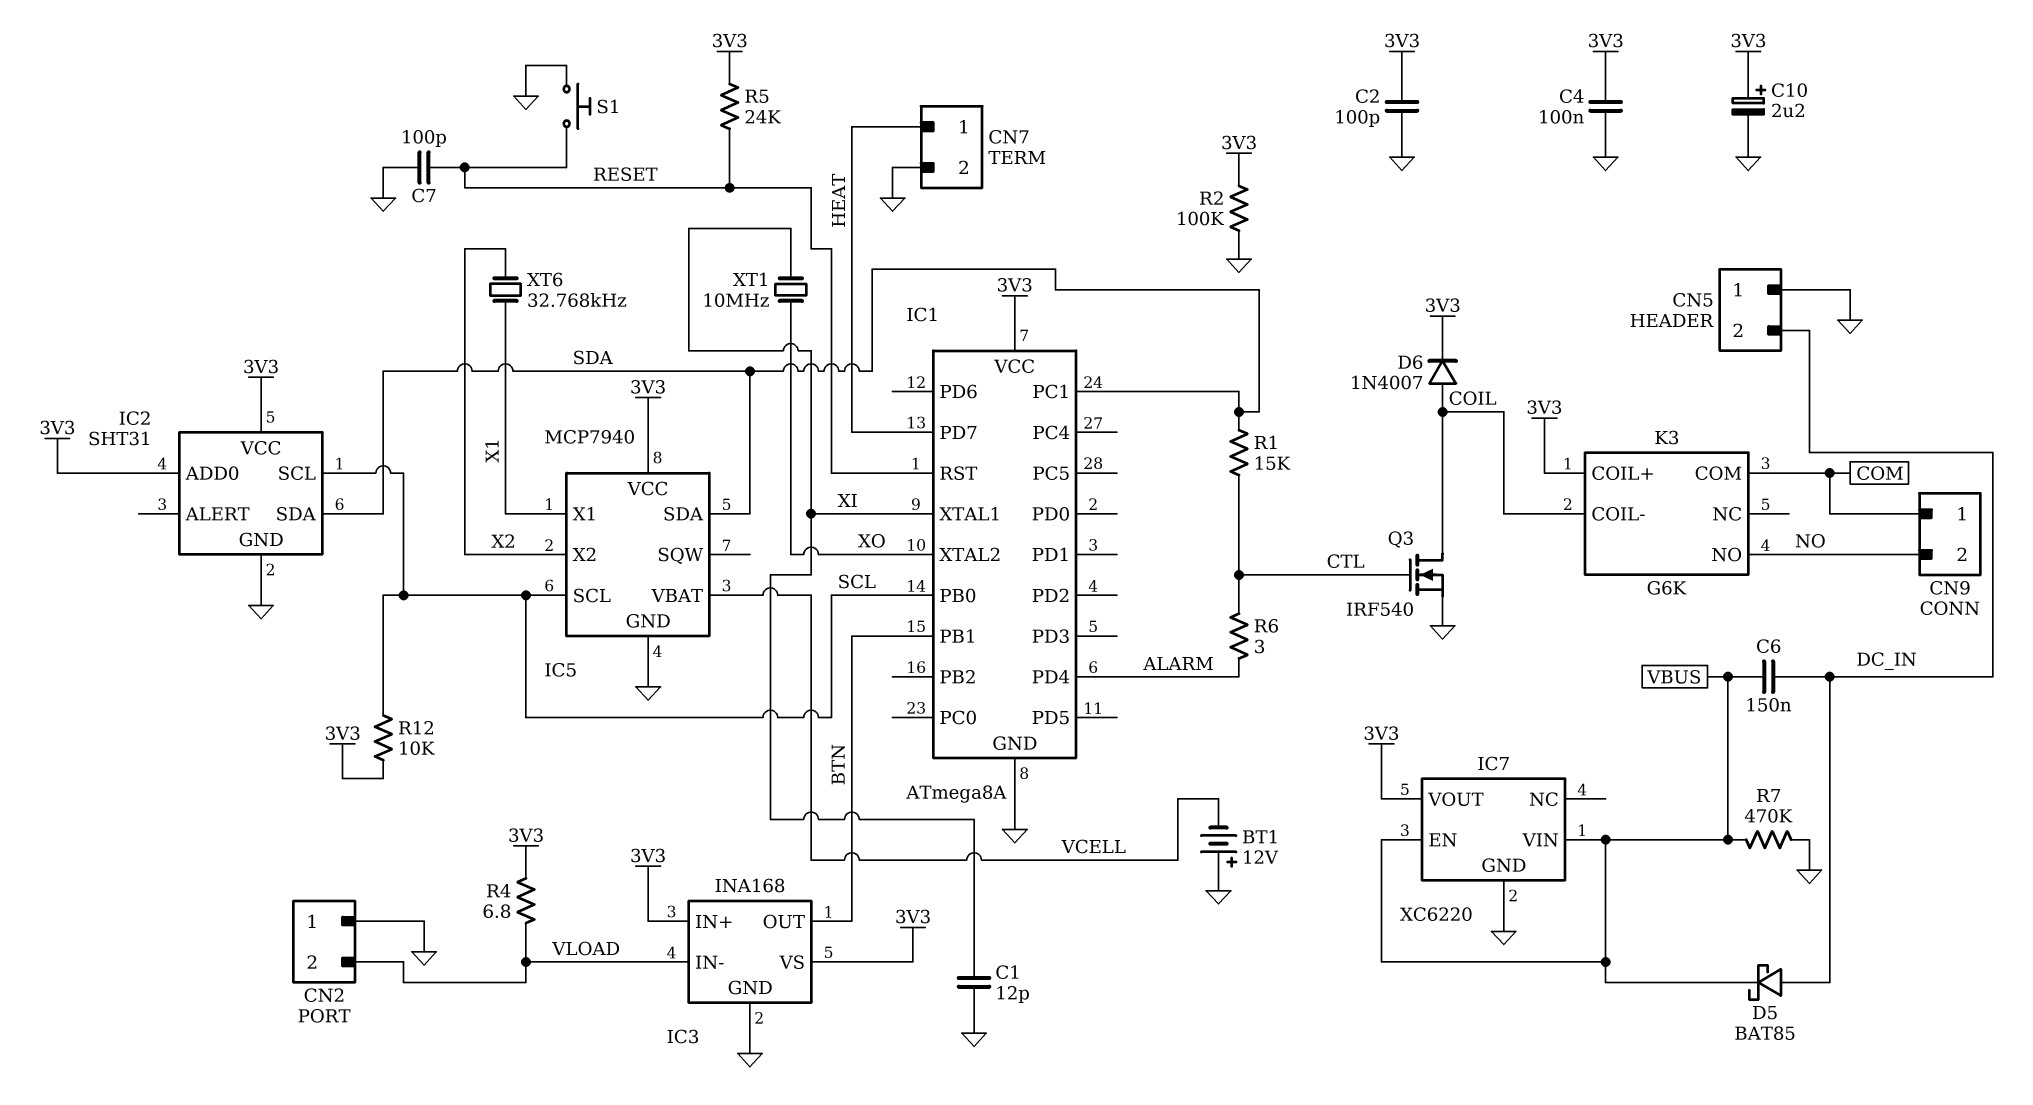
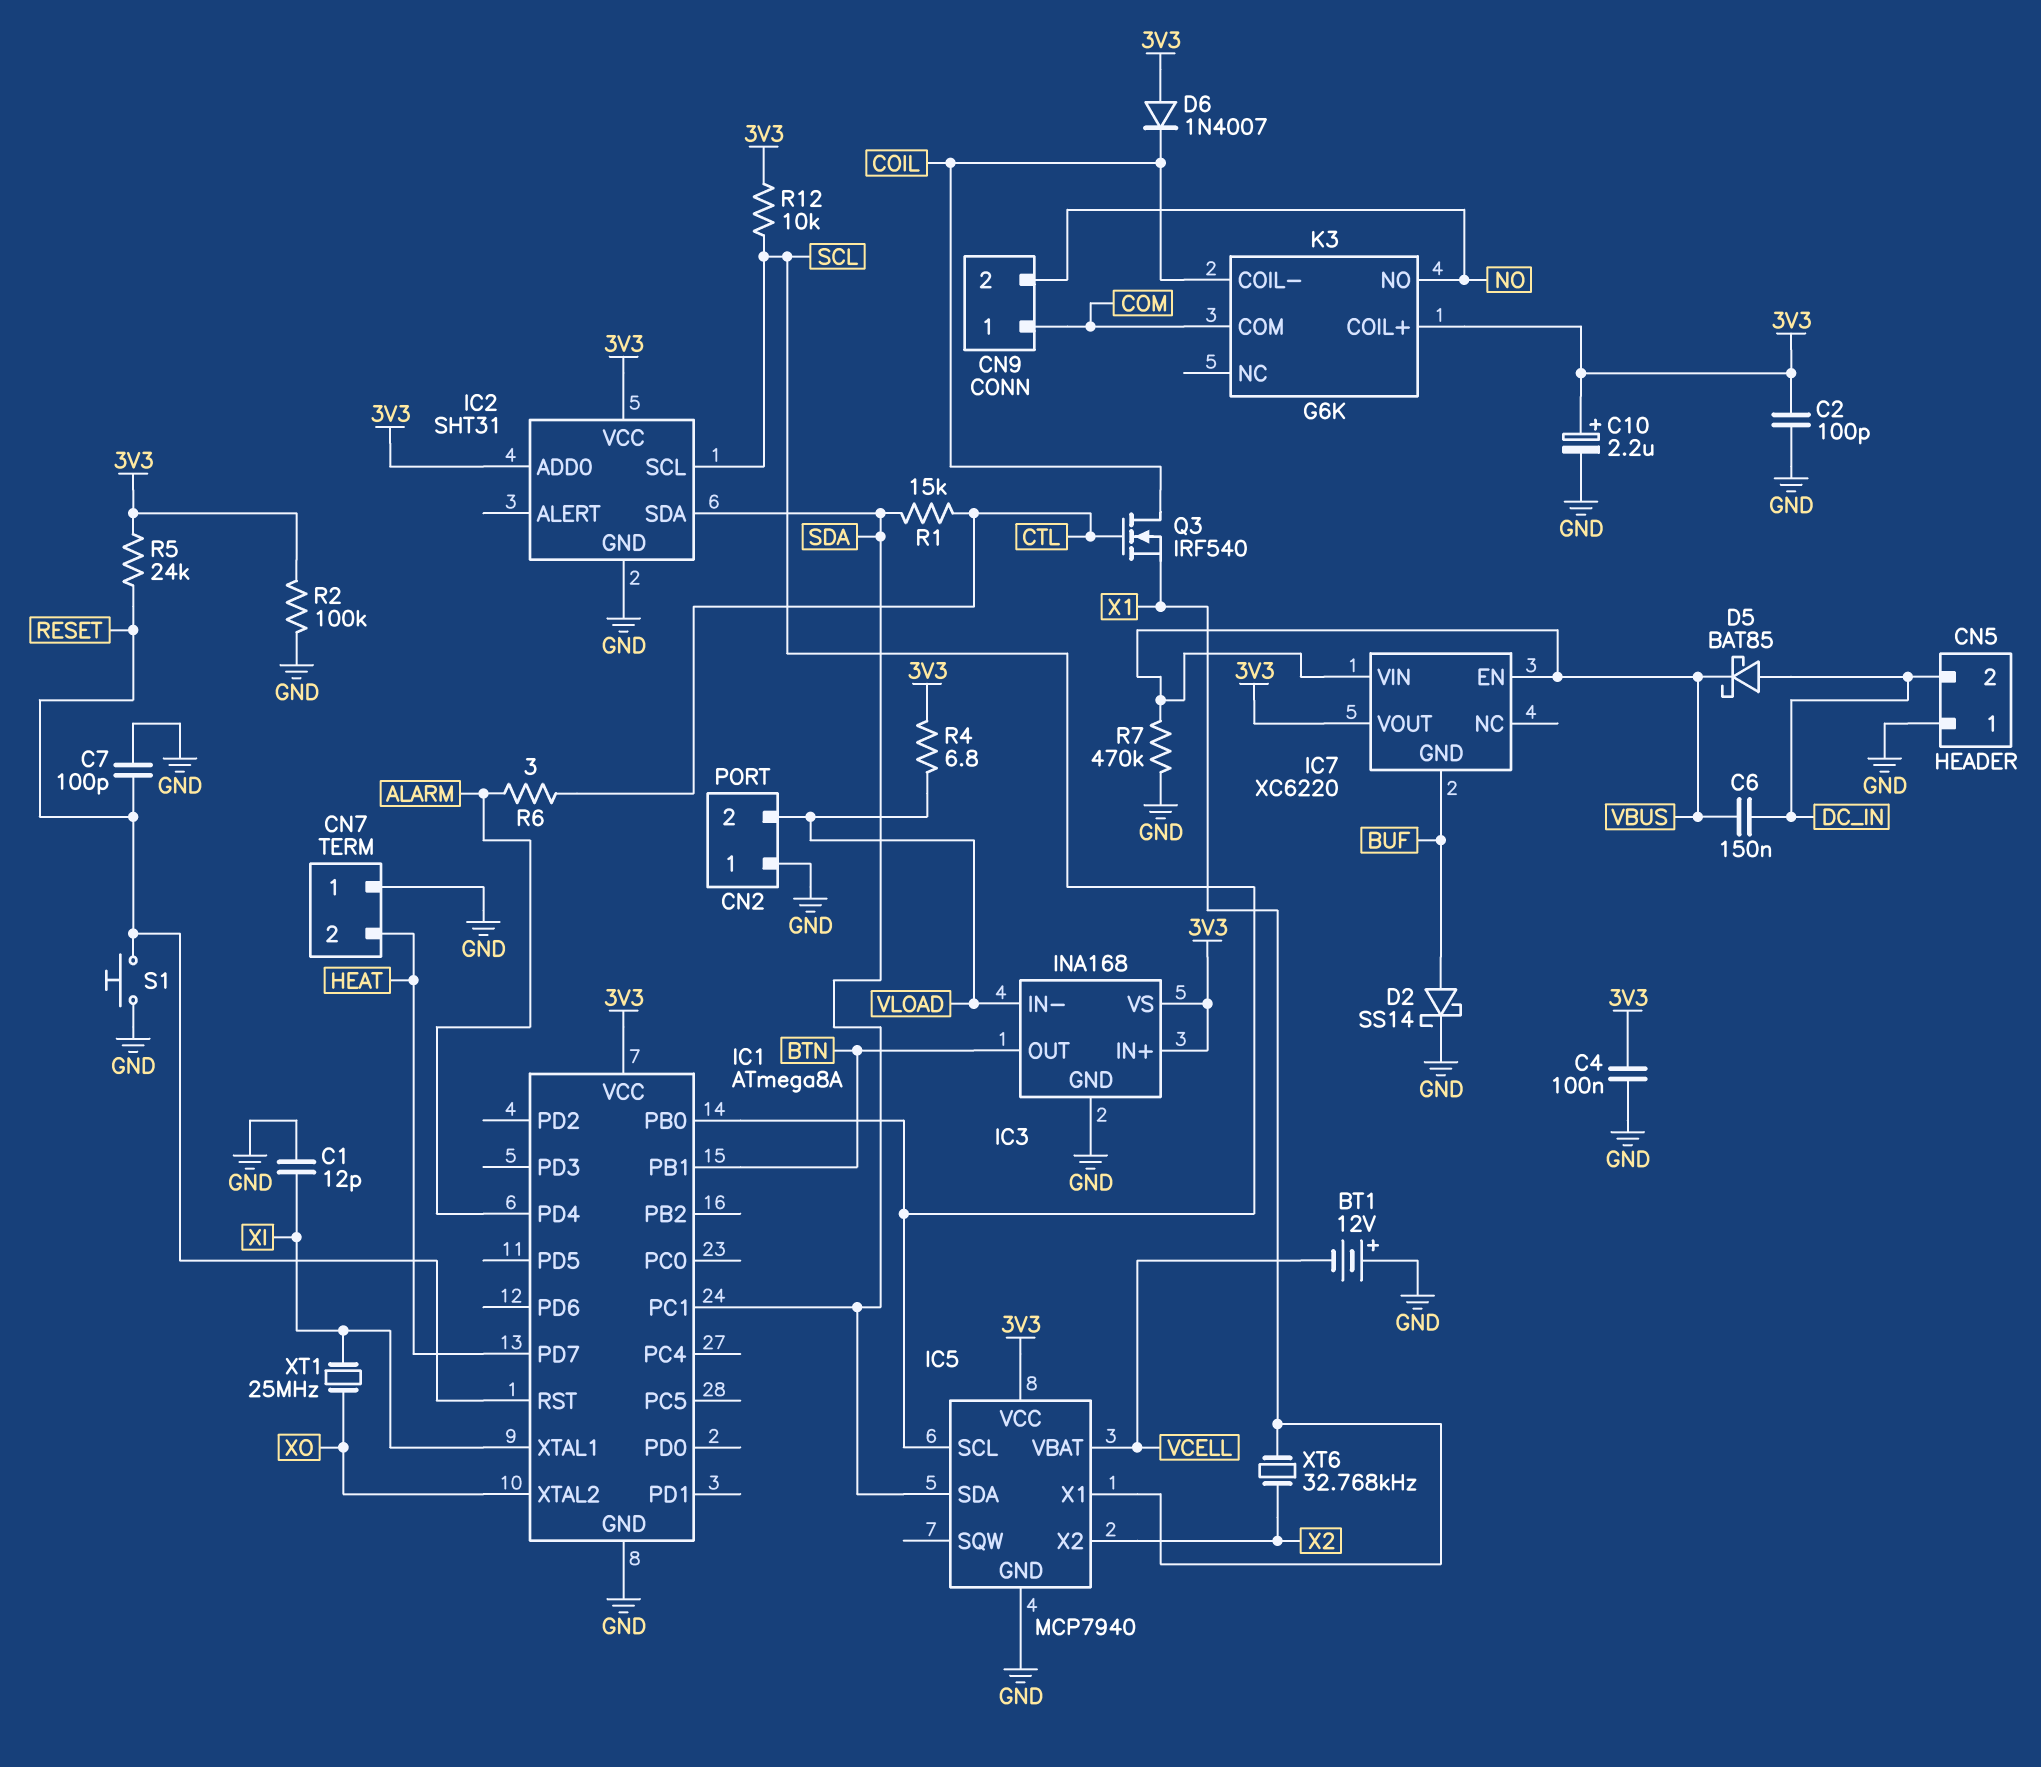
CN7 pin 1: HEAT -> GND
CN7 pin 2: GND -> HEAT
D2: none -> schottky SS14 (A BUF, K GND)
D6: diode 1N4007 (A COIL, K 3V3) -> diode 1N4007 (A 3V3, K COIL)
IC7 pin GND: GND -> BUF
Q3: NMOS IRF540 (G CTL, D COIL, S GND) -> NMOS IRF540 (G CTL, D COIL, S X1)
XT1: 10MHz (XI, XO) -> 25MHz (XI, XO)

